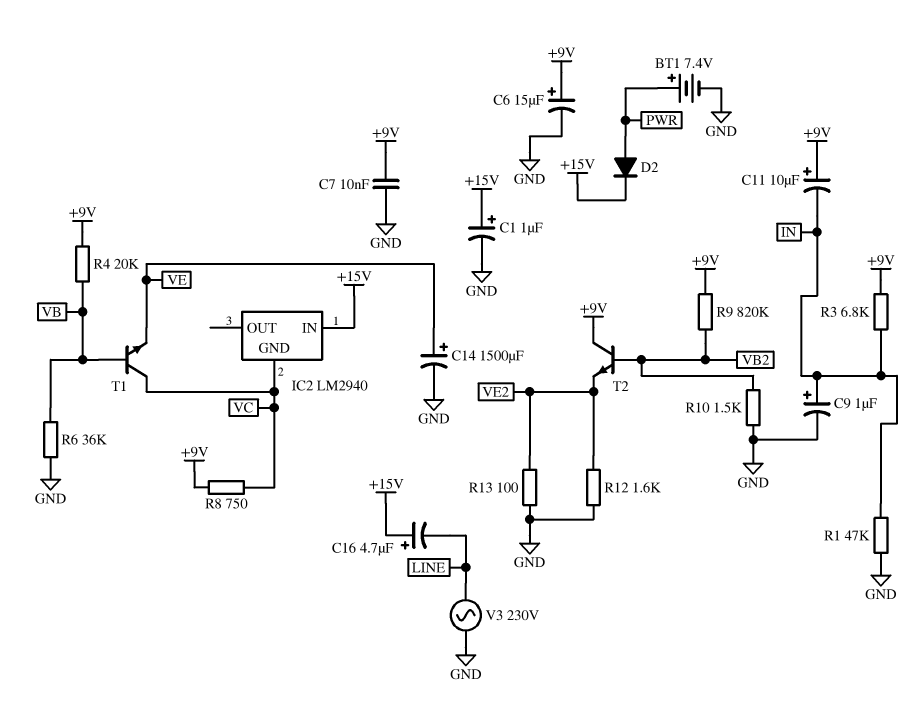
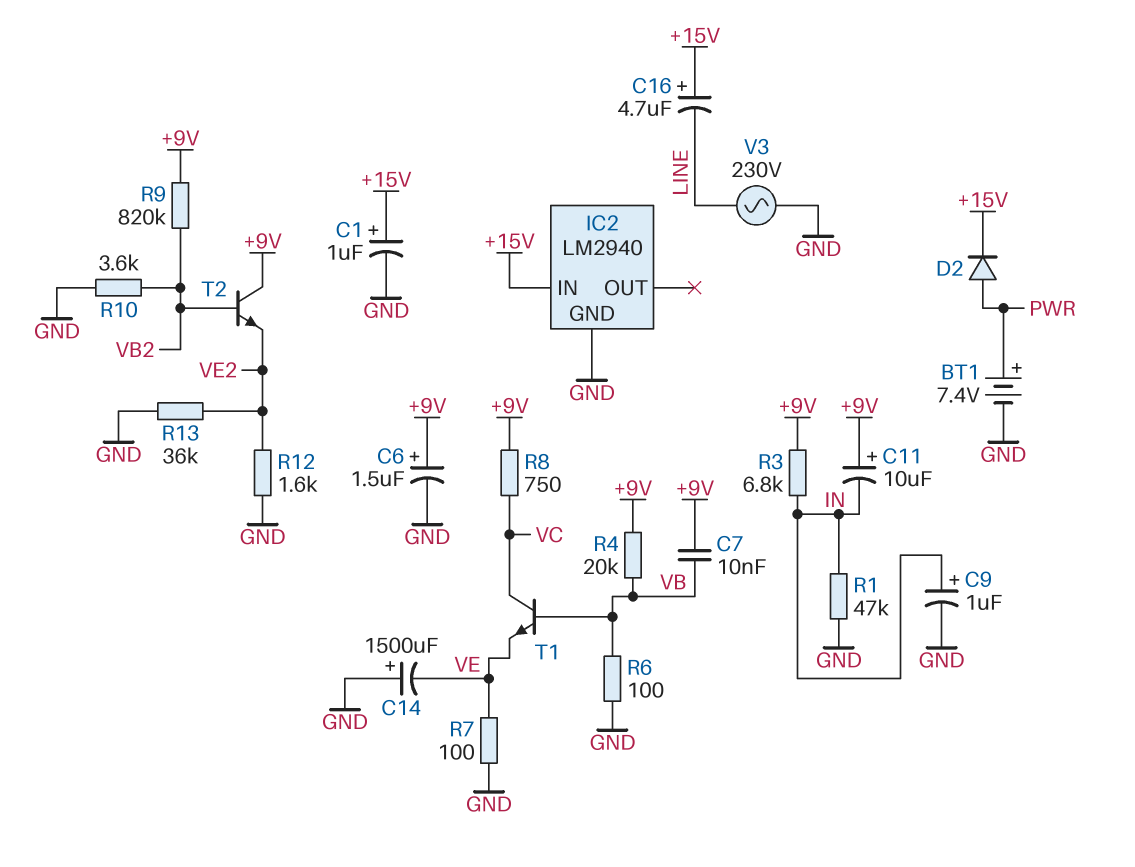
C6: 15uF (plus +9V, minus GND) -> 1.5uF (plus +9V, minus GND)
C7: 10nF (+9V, GND) -> 10nF (+9V, VB)
C14: 1500uF (plus VE, minus GND) -> 1500uF (plus GND, minus VE)
IC2 pin GND: VC -> GND
R6: 36k (GND, VB) -> 100 (GND, VB)
R7: none -> 100 (GND, VE)
R10: 1.5k (GND, VB2) -> 3.6k (GND, VB2)
R13: 100 (GND, VE2) -> 36k (GND, VE2)

